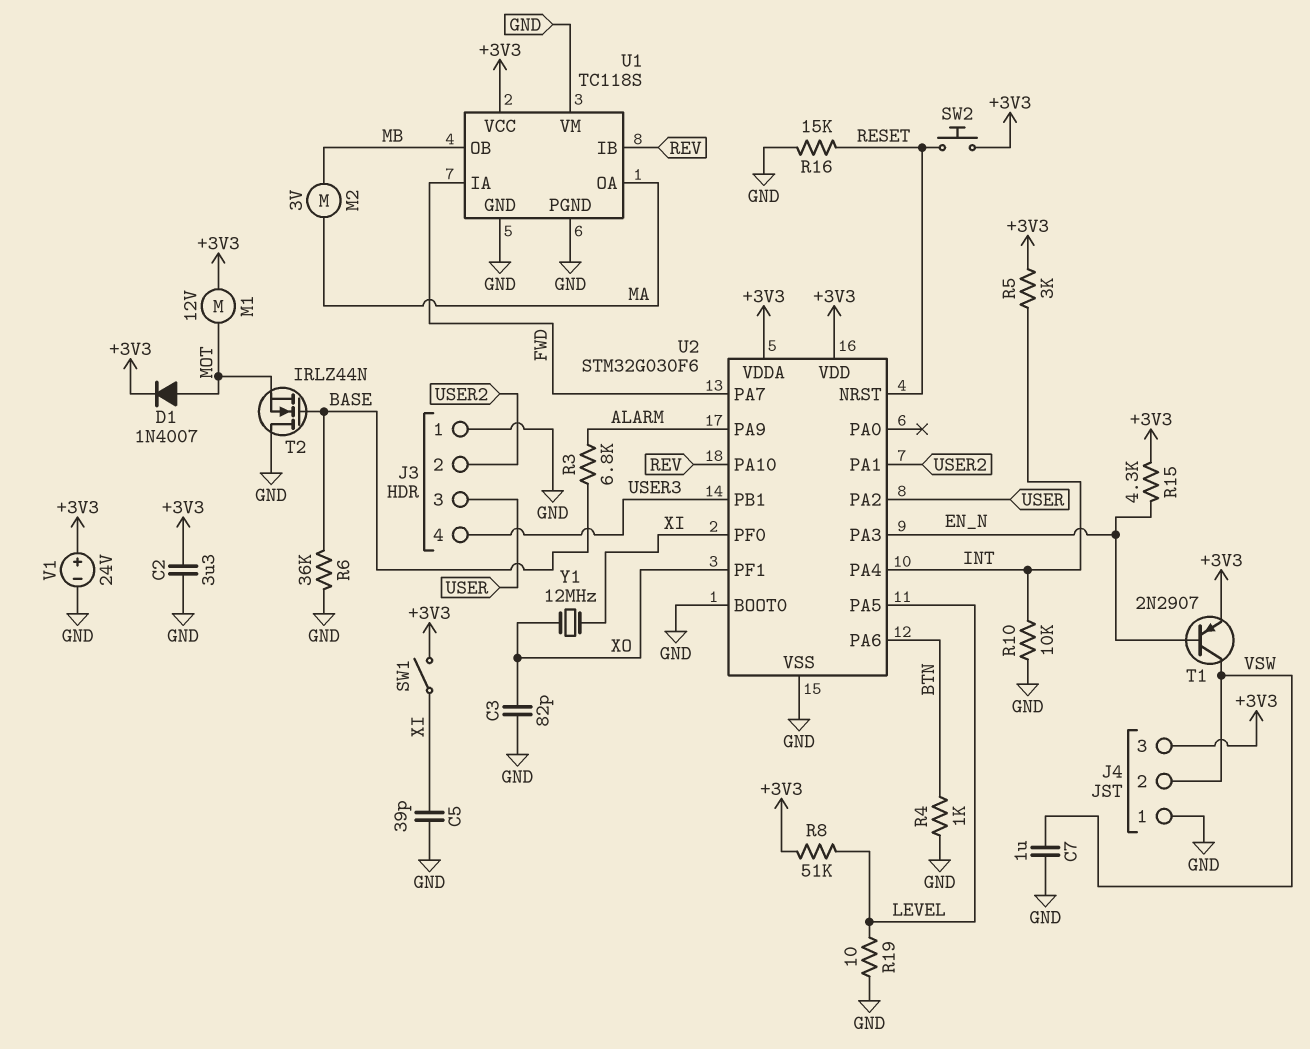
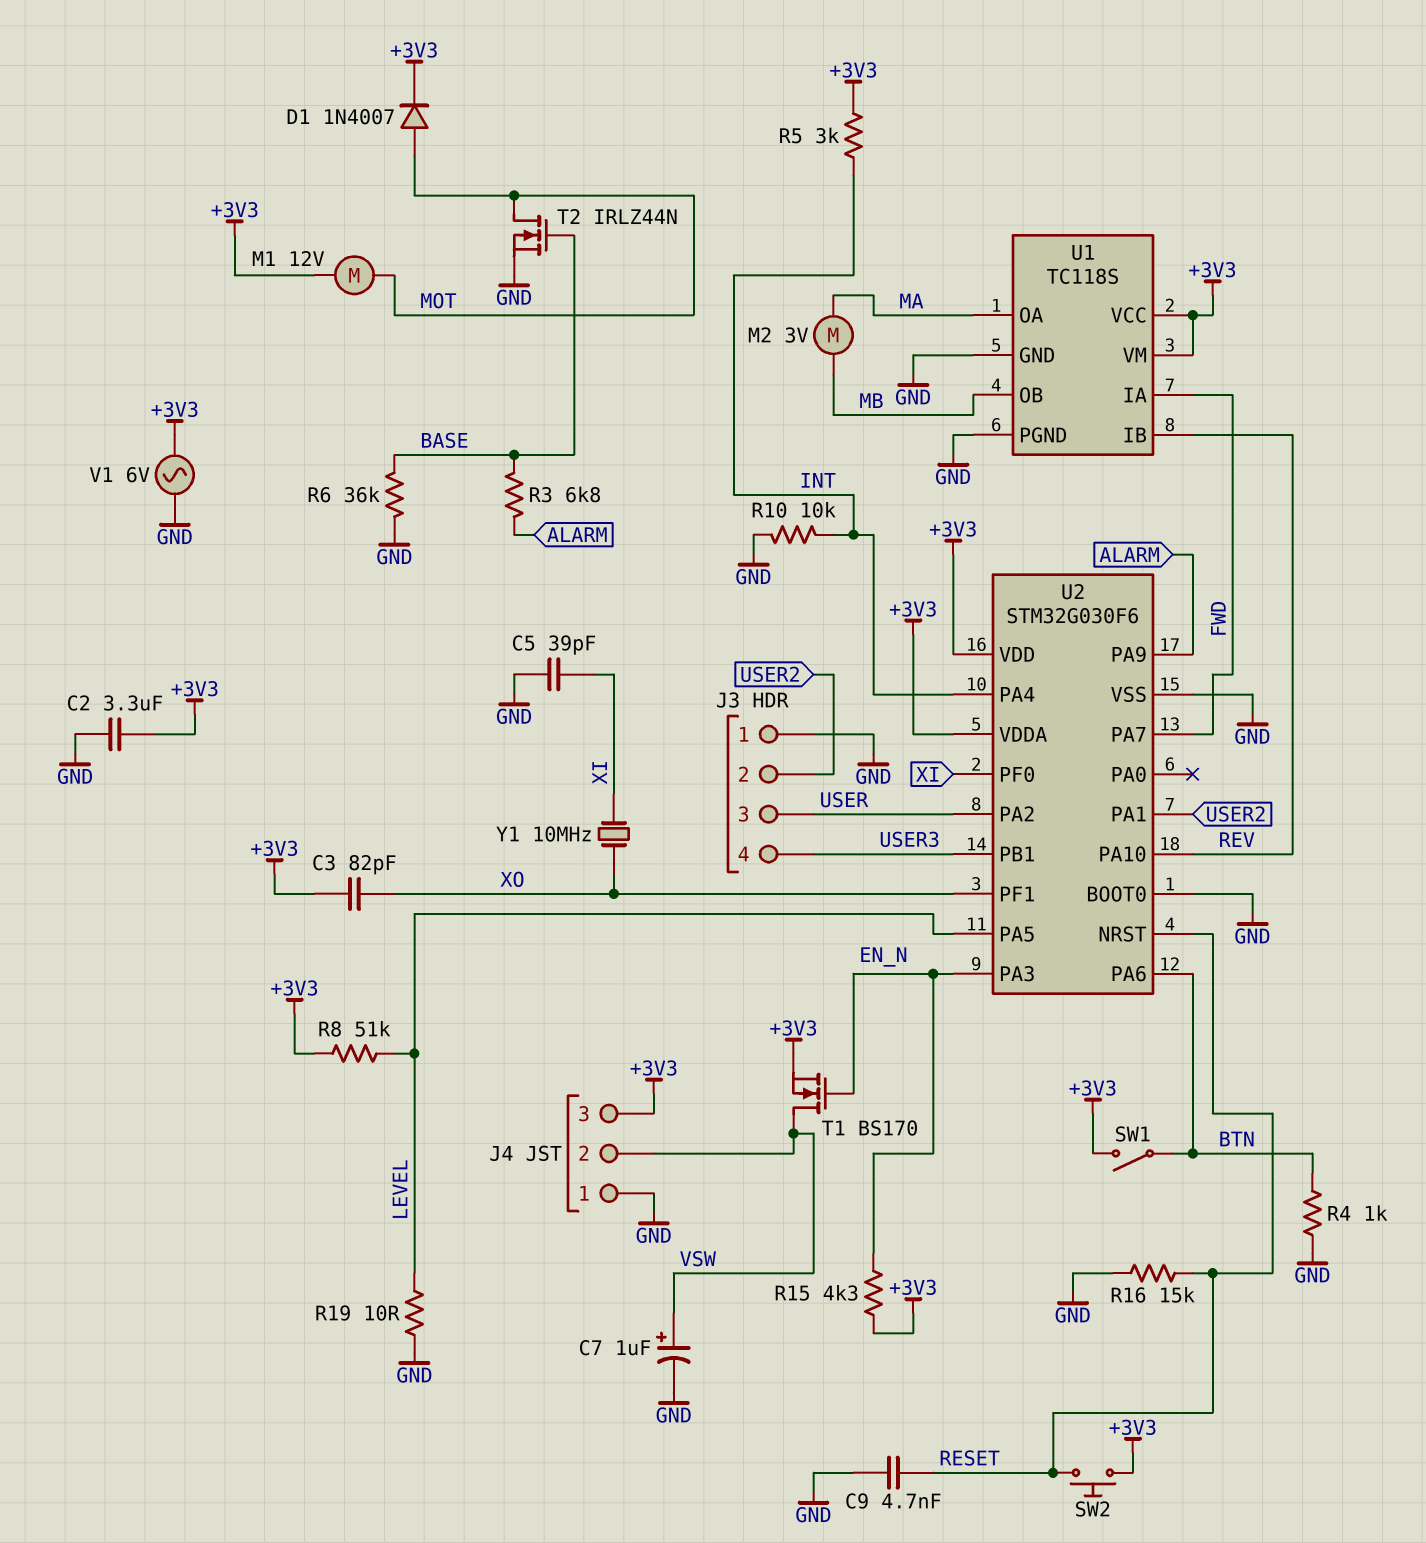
C3: 82pF (GND, XO) -> 82pF (+3V3, XO)
C7: 1uF (GND, VSW) -> 1uF (plus VSW, minus GND)
C9: none -> 4.7nF (GND, RESET)
SW1: switch (+3V3, XI) -> switch (+3V3, BTN)
T1: PNP 2N2907 (B EN_N, C VSW, E +3V3) -> NMOS BS170 (G EN_N, D VSW, S +3V3)
T2: NMOS IRLZ44N (G BASE, D GND, S MOT) -> NMOS IRLZ44N (G BASE, D MOT, S GND)
U1 pin VM: GND -> +3V3
V1: 24V (plus +3V3, minus GND) -> AC 6V (+3V3, GND)
Y1: 12MHz (XI, XO) -> 10MHz (XI, XO)

